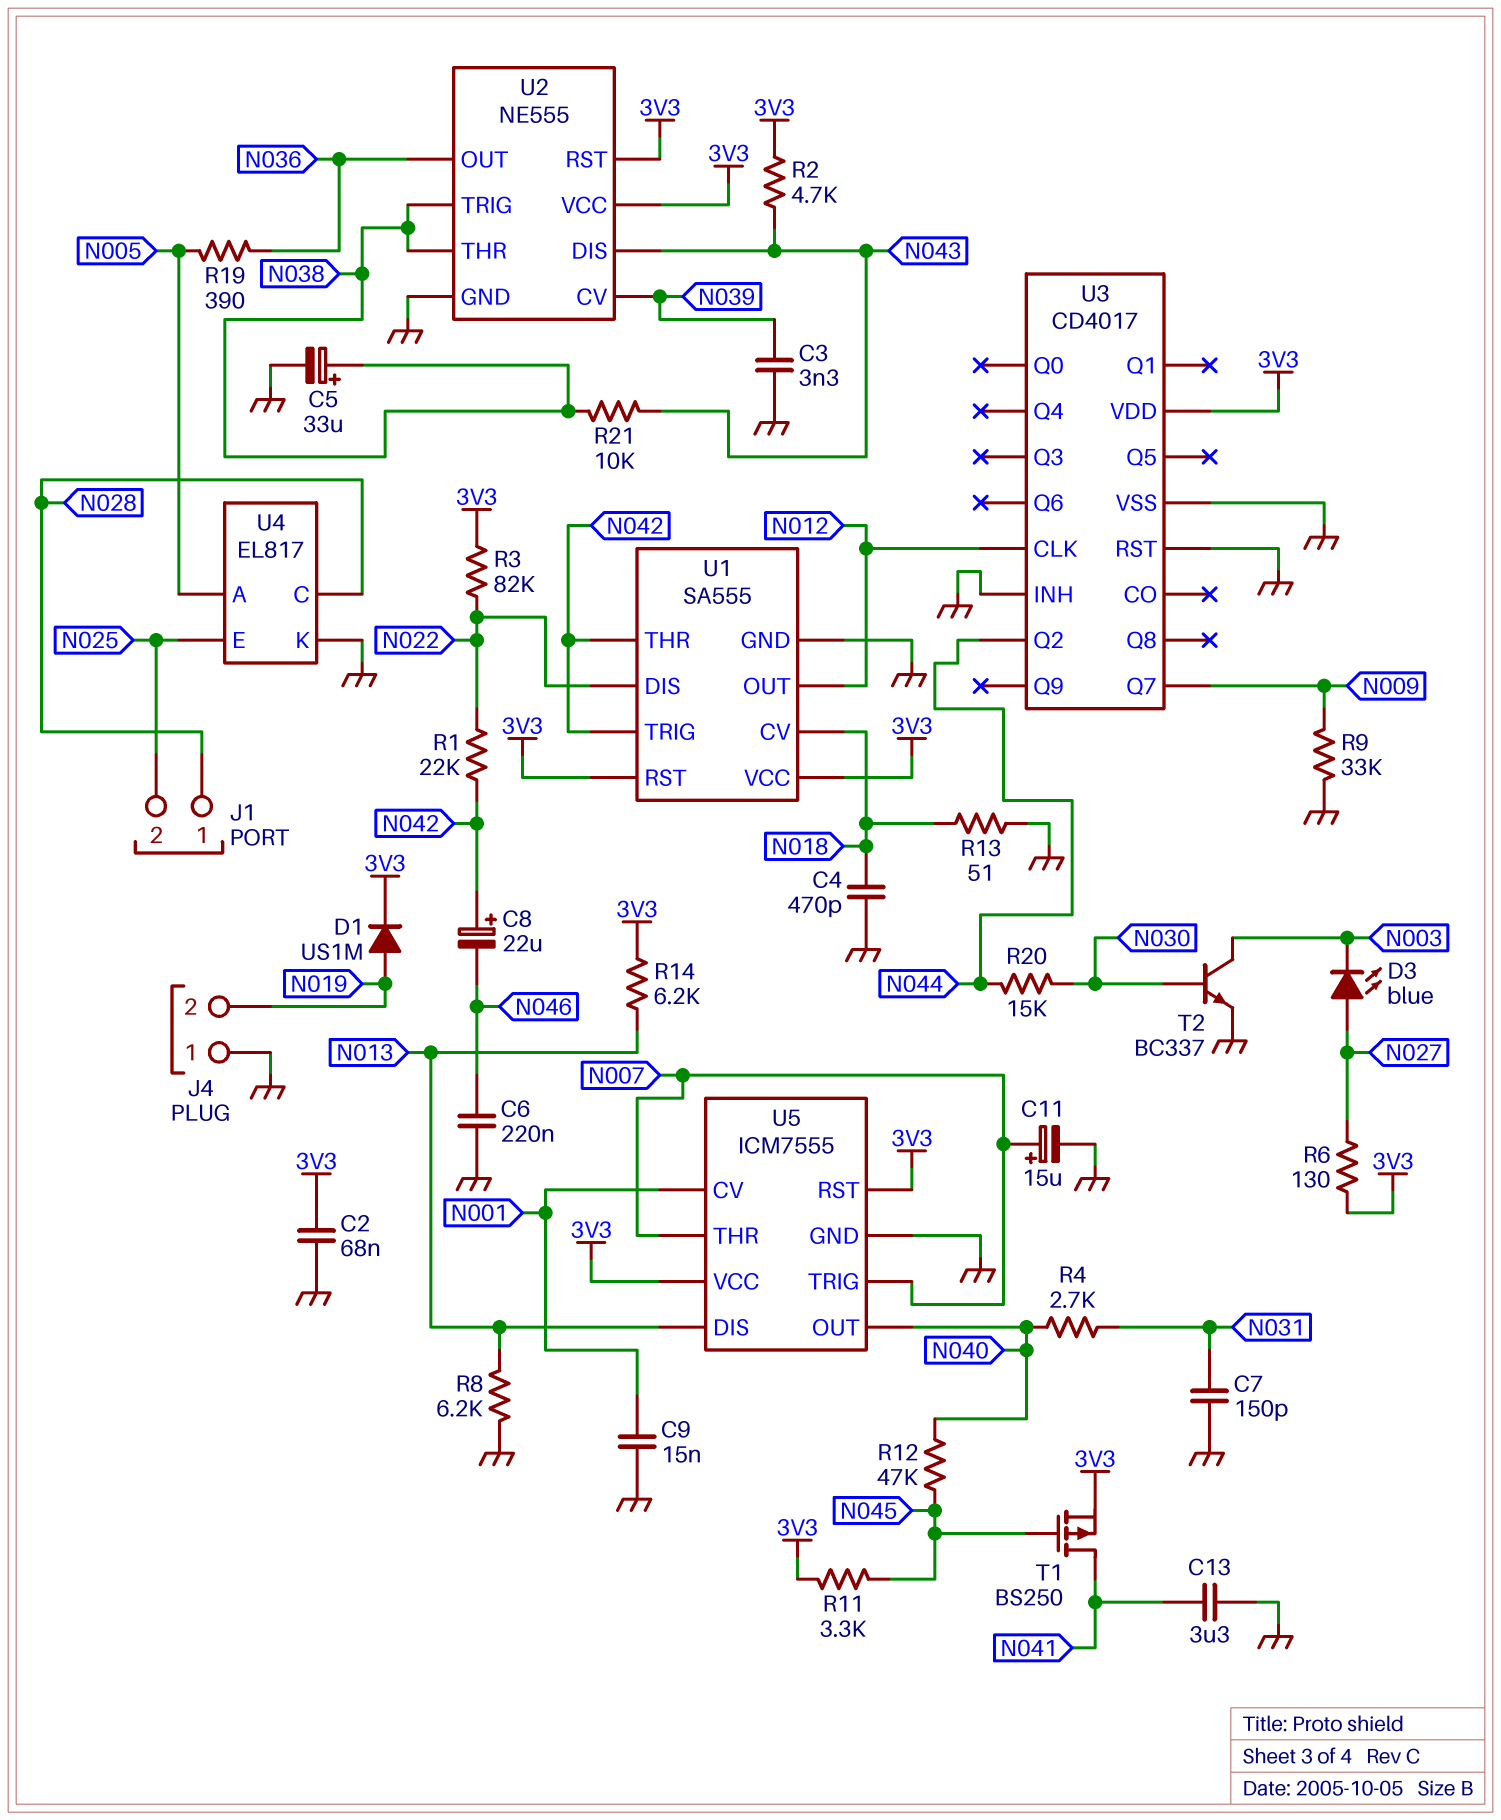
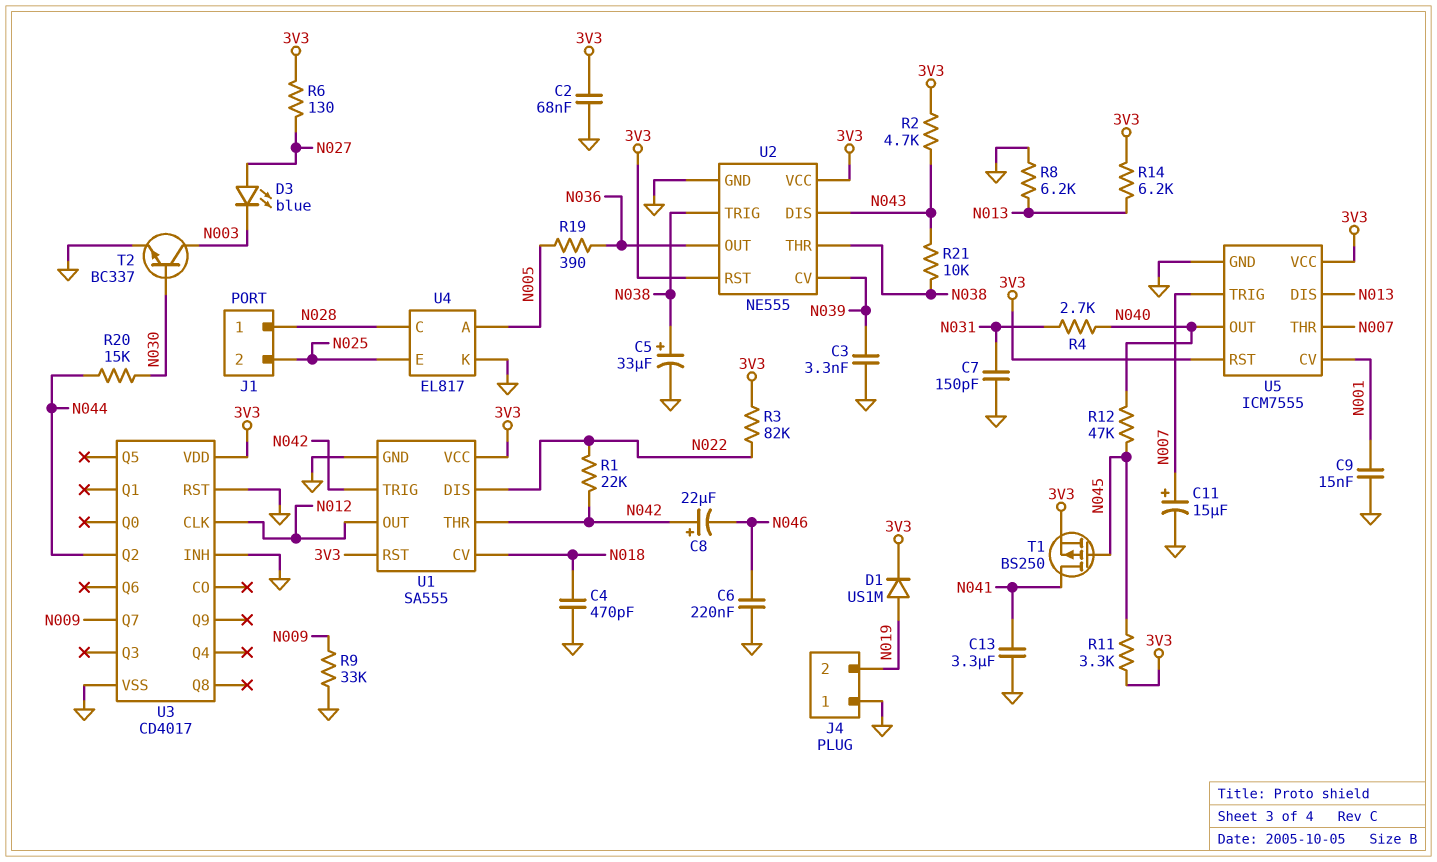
R13: 51 (GND, N018) -> none

